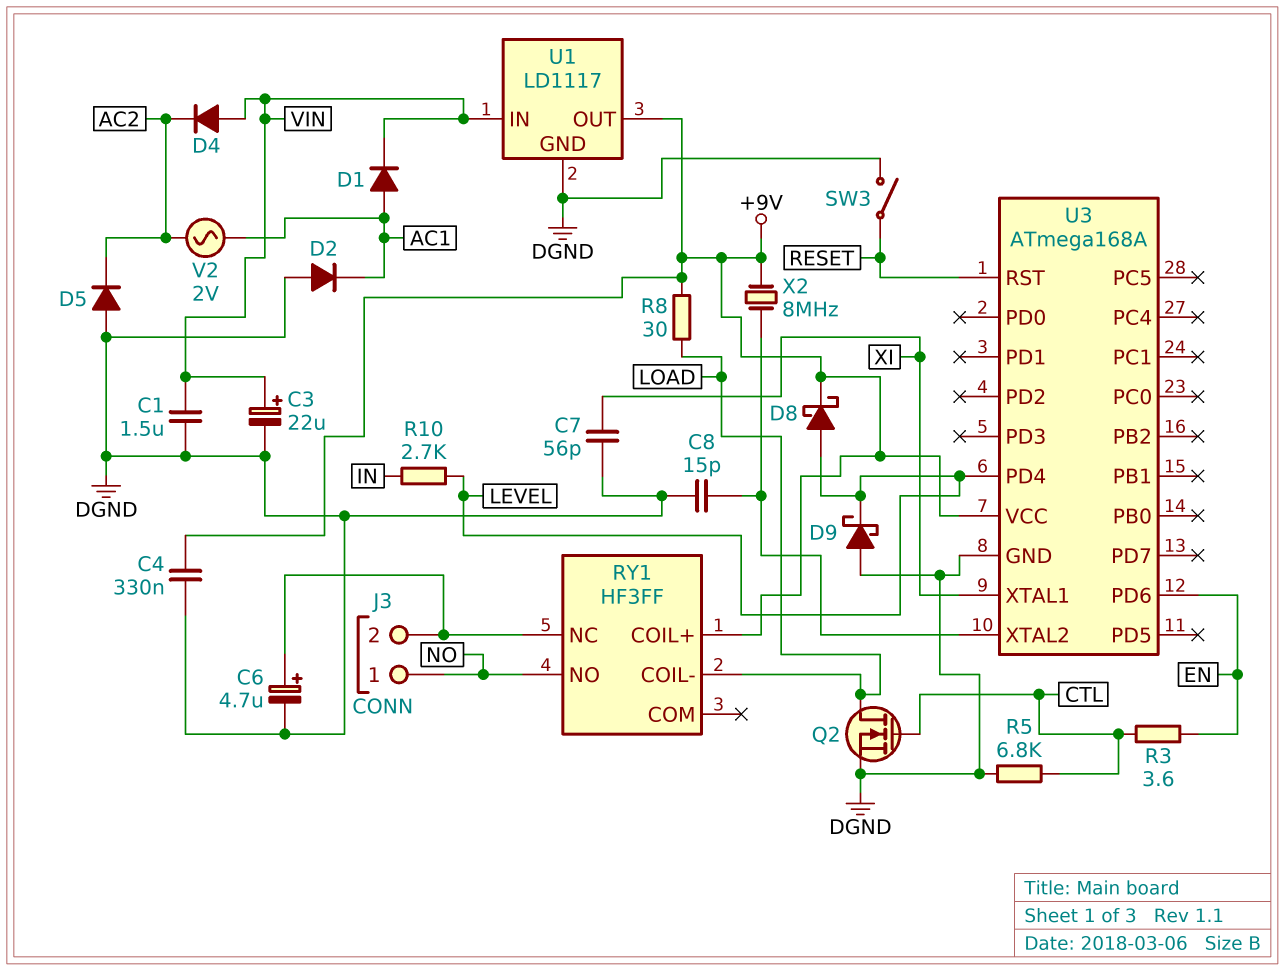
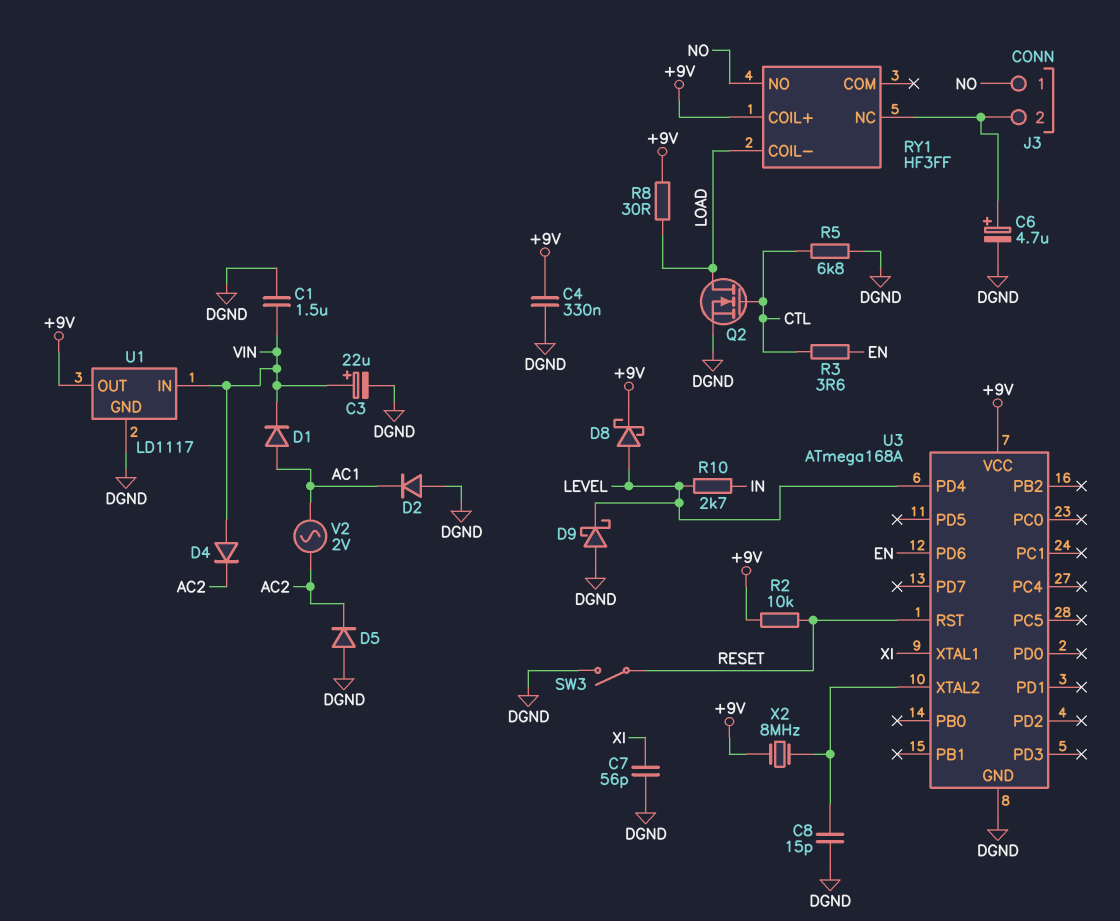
R2: none -> 10k (+9V, RESET)

